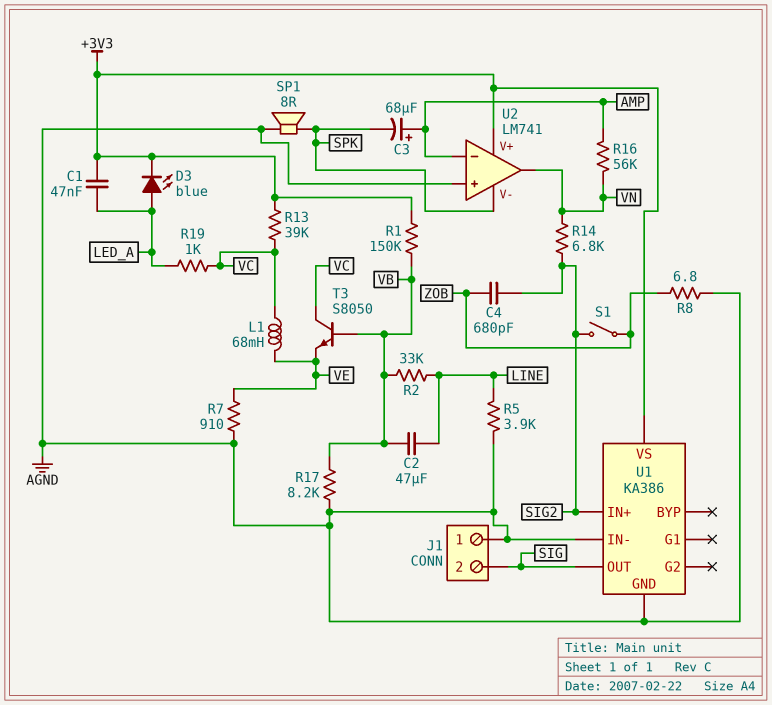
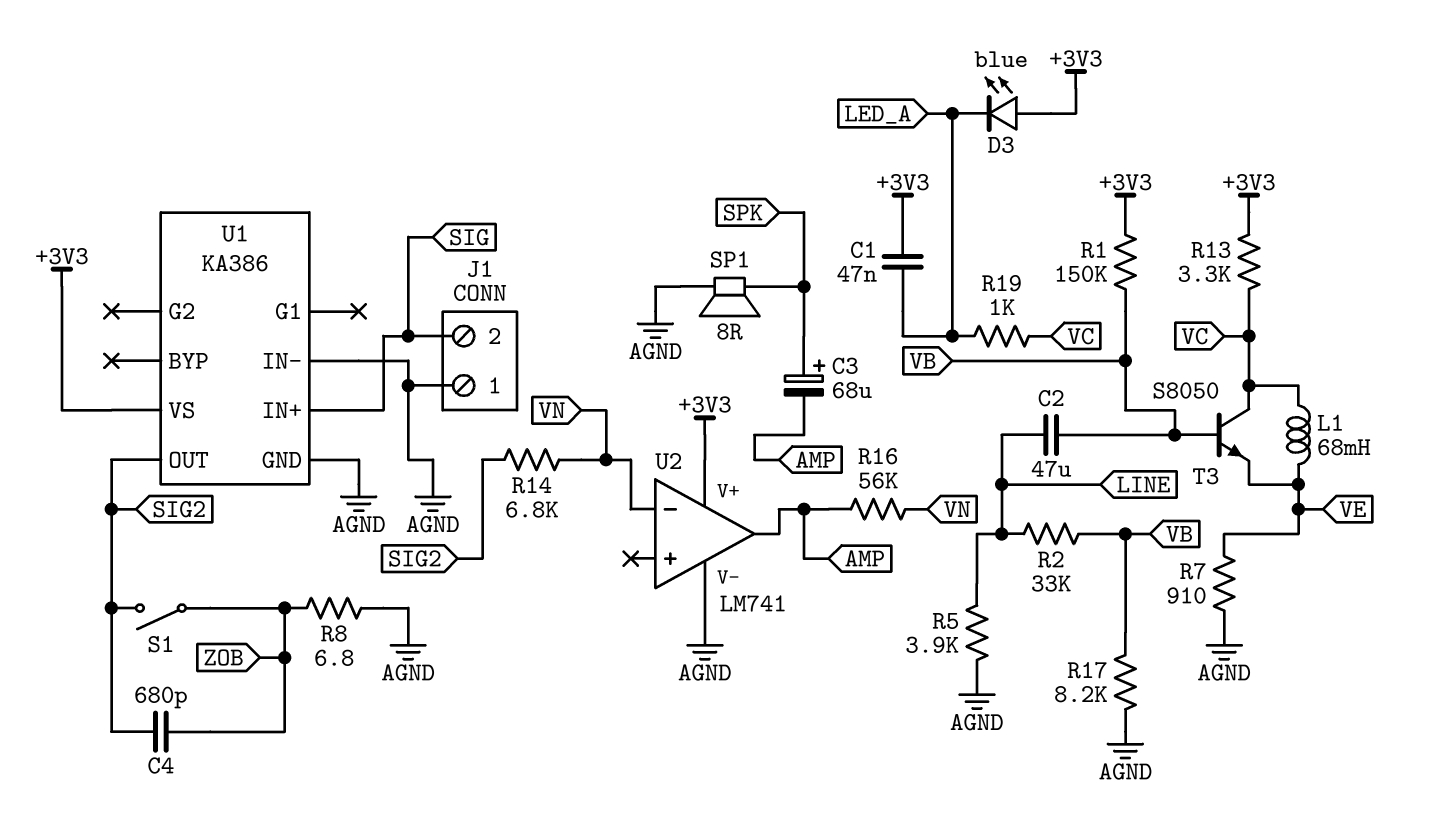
C3: 68uF (plus AMP, minus SPK) -> 68uF (plus SPK, minus AMP)
D3: LED blue (A LED_A, K +3V3) -> LED blue (A +3V3, K LED_A)
R13: 39k (+3V3, VC) -> 3.3k (+3V3, VC)
U1 pin IN+: SIG2 -> SIG
U1 pin OUT: SIG -> SIG2
U2 pin V-: SPK -> AGND
U2 pin in+: AGND -> none
U2 pin in-: AMP -> VN
U2 pin out: VN -> AMP

